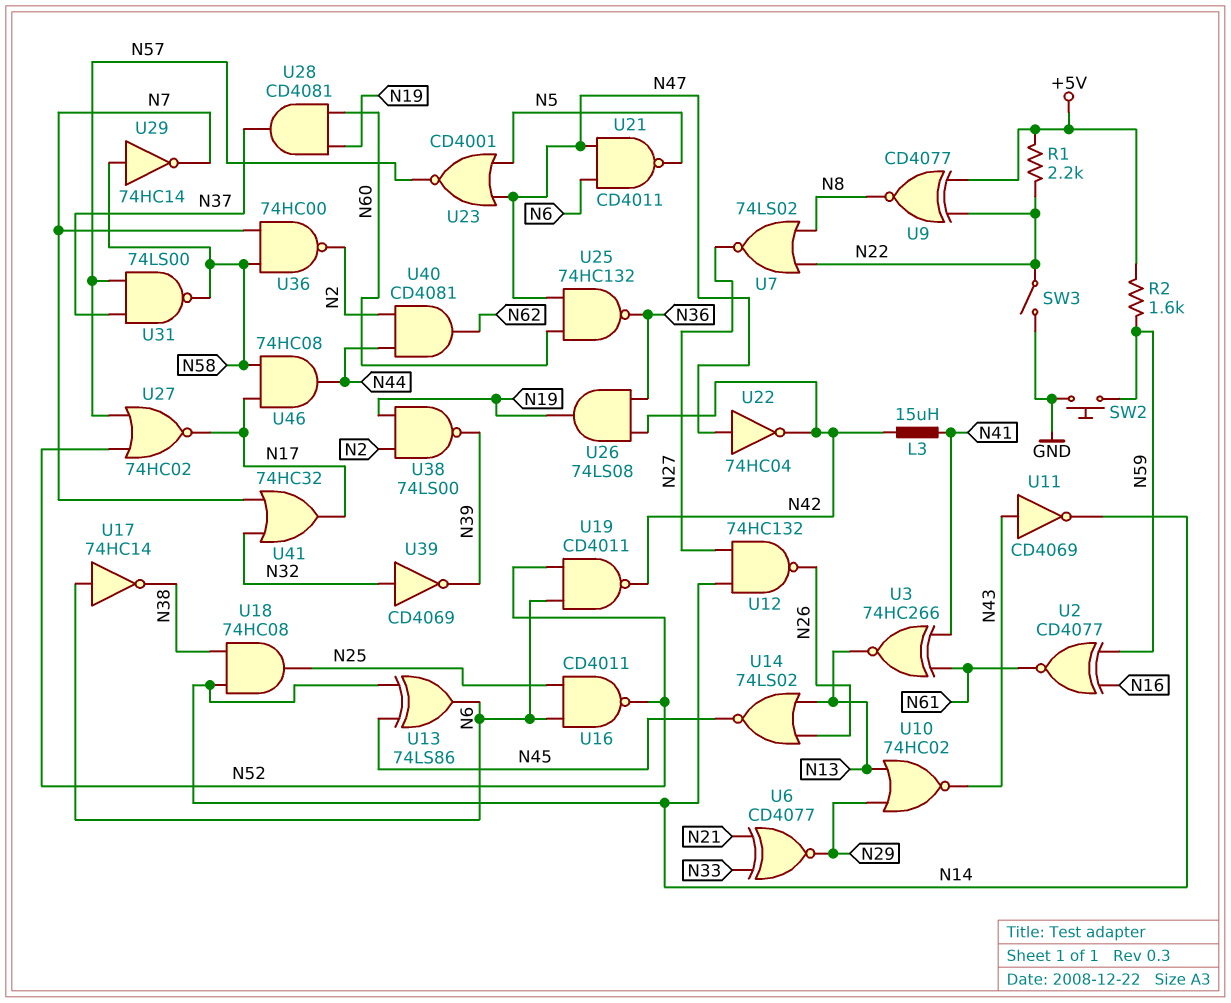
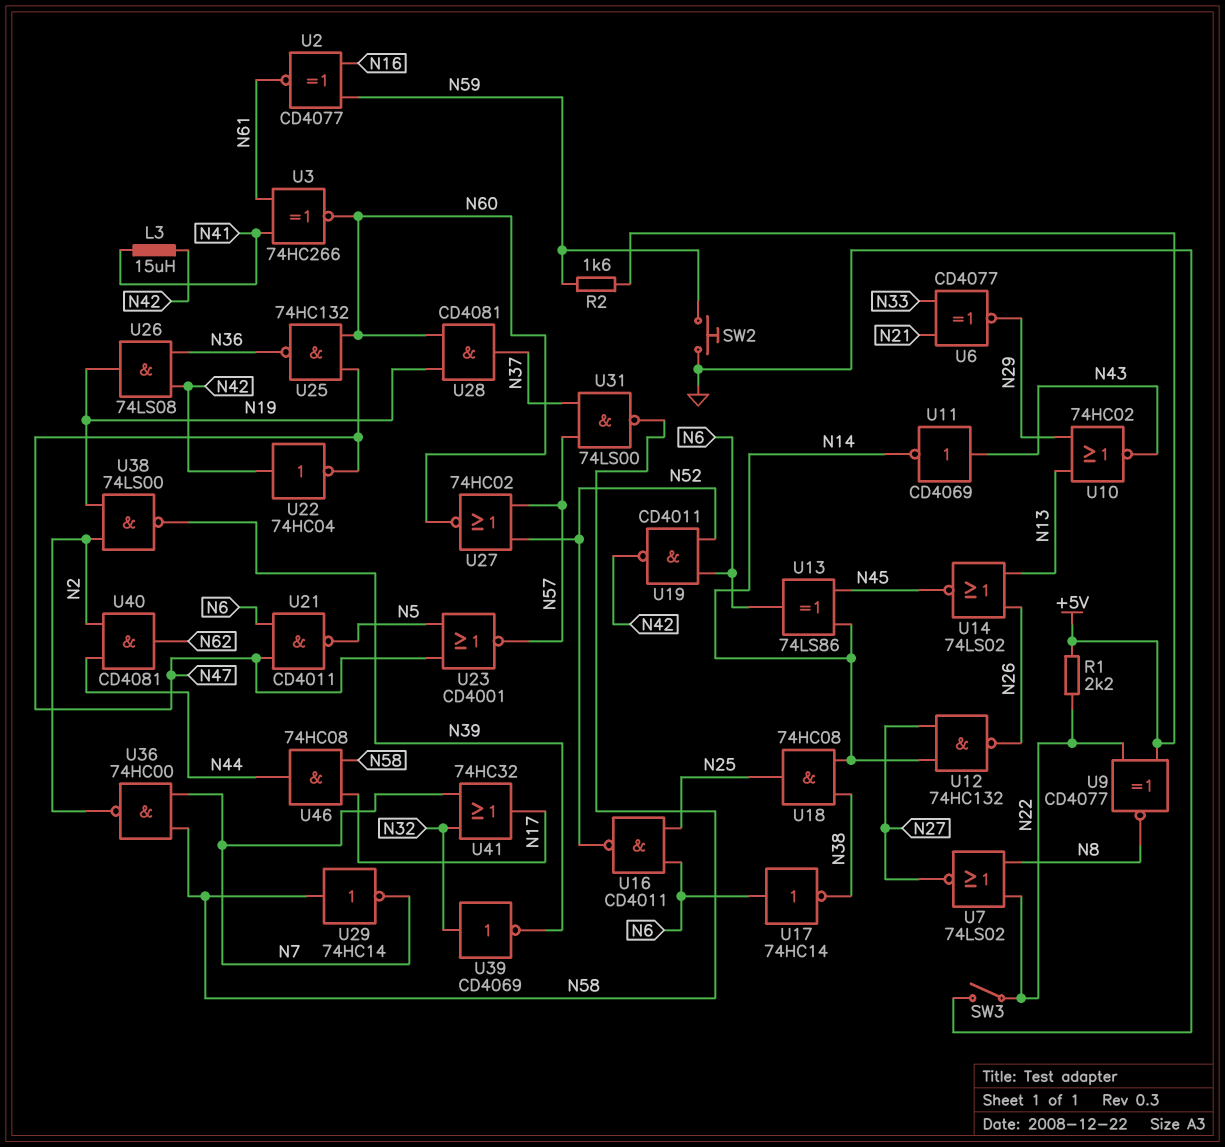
U3: XNOR 74HC266 (in N41, in N61, out N13) -> XNOR 74HC266 (in N41, in N61, out N60)
U22: NOT 74HC04 (in N47, out N42) -> NOT 74HC04 (in N42, out N47)
U27: NOR 74HC02 (in N52, in N57, out N17) -> NOR 74HC02 (in N52, in N57, out N60)

